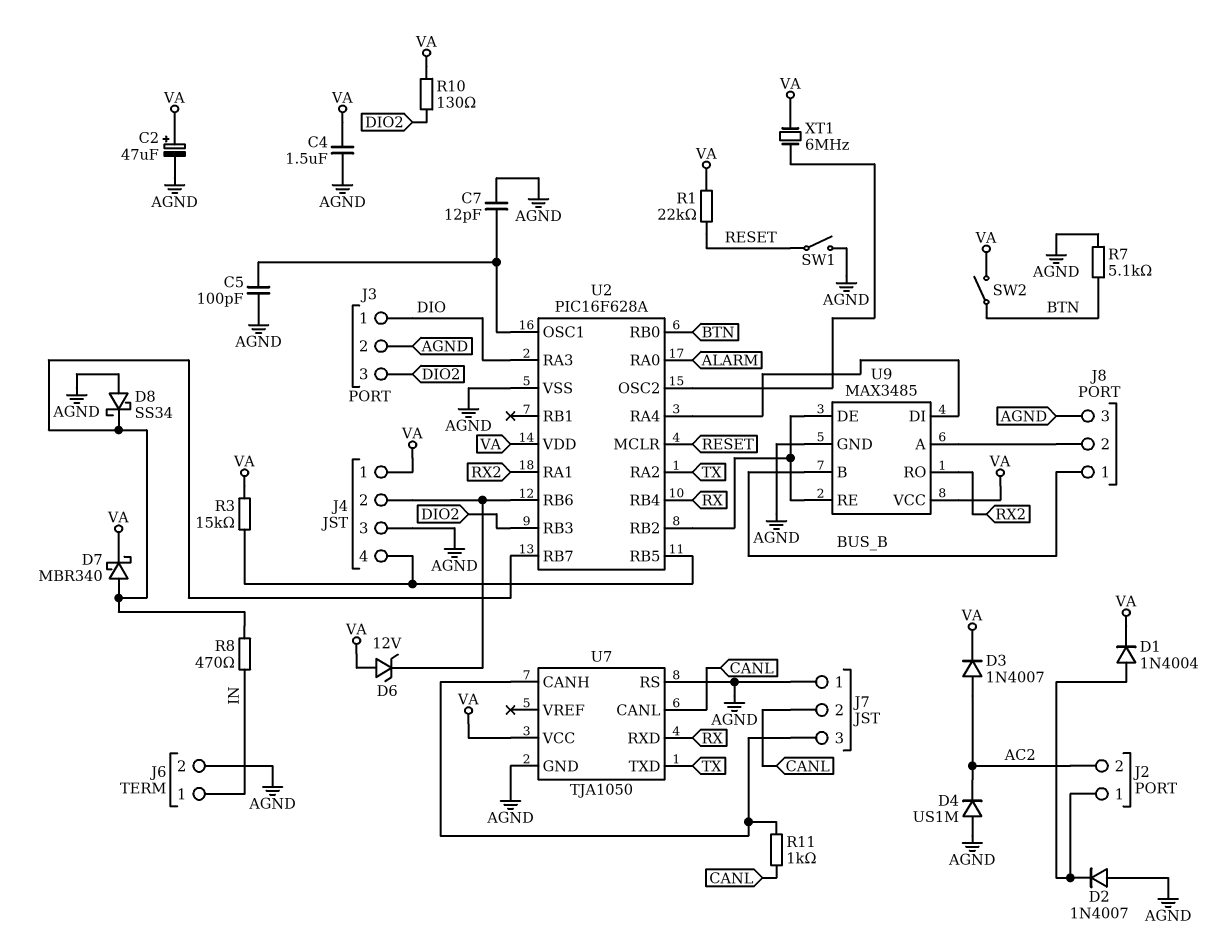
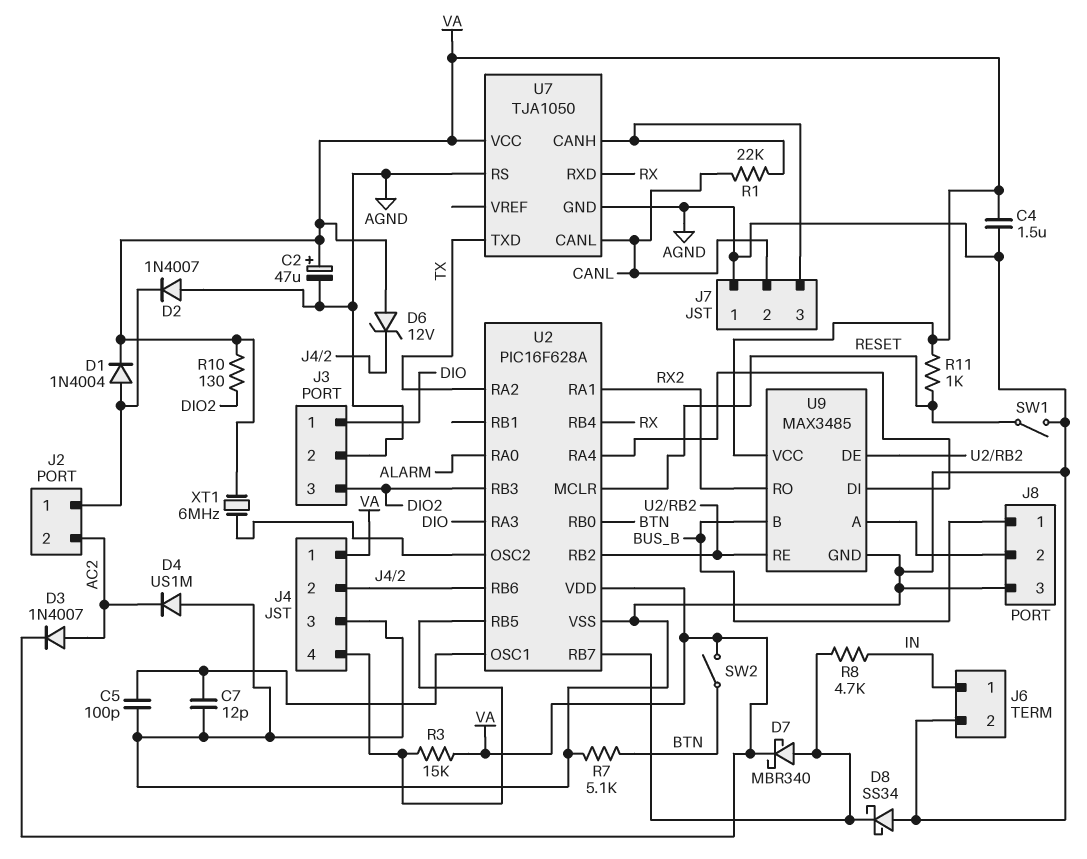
R1: 22k (RESET, VA) -> 22k (CANL, J7/3)
R8: 470 (IN, U2/RB7) -> 4.7k (IN, U2/RB7)
R11: 1k (CANL, J7/3) -> 1k (RESET, VA)

